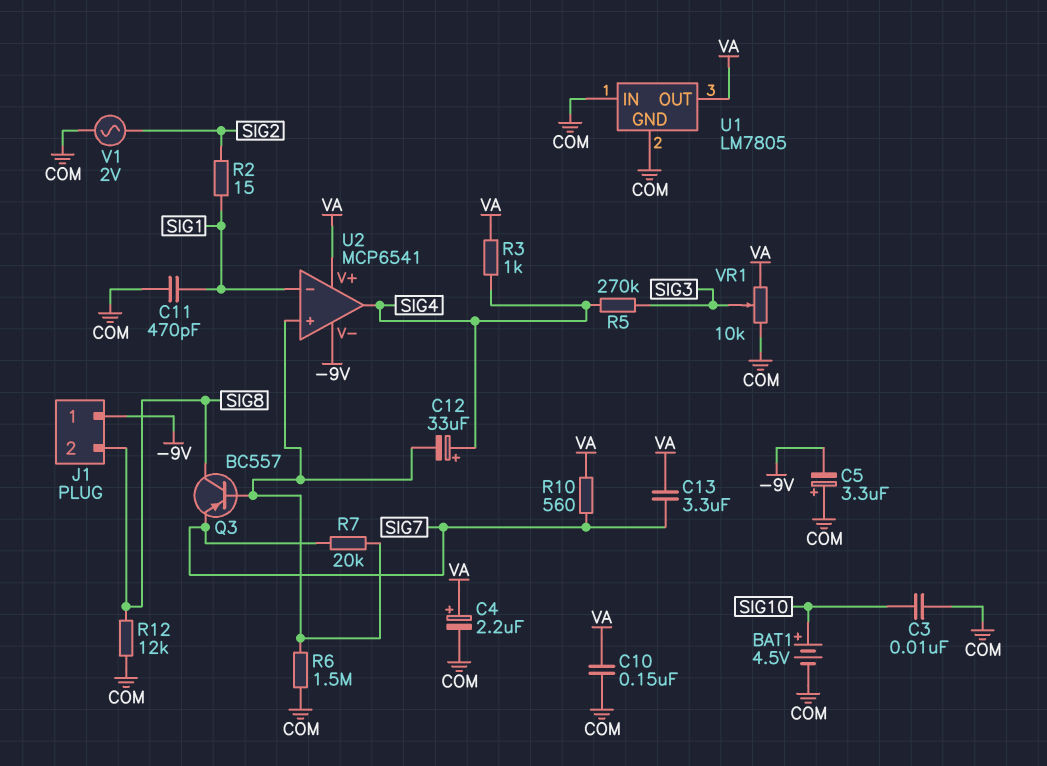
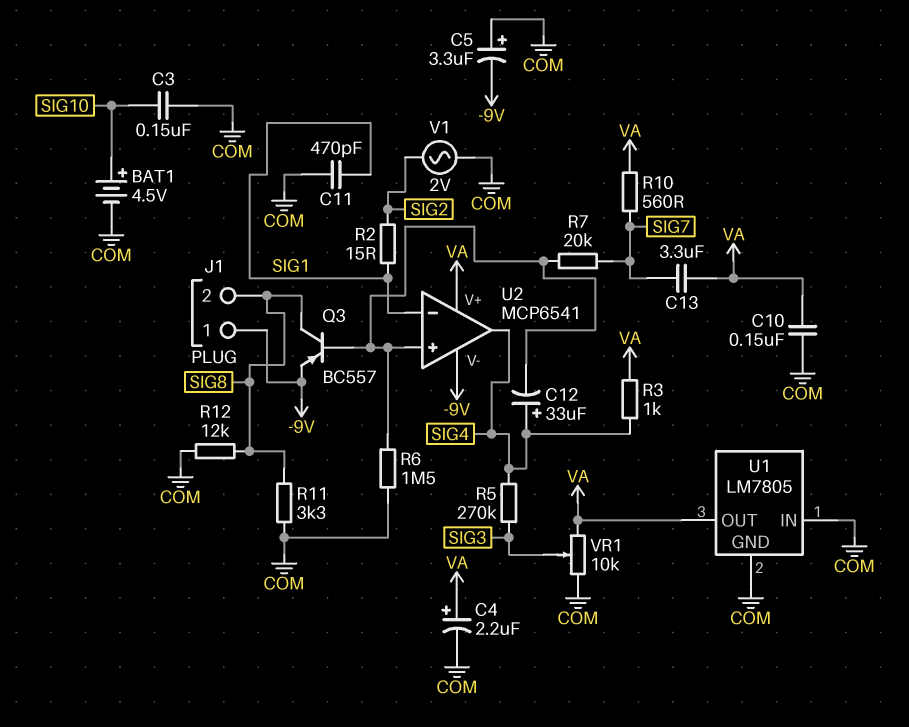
C3: 10nF (COM, SIG10) -> 150nF (COM, SIG10)
Q3: PNP BC557 (B U2/in+, C SIG8, E SIG7) -> PNP BC557 (B U2/in+, C SIG8, E -9V)
R11: none -> 3.3k (COM, SIG8)

